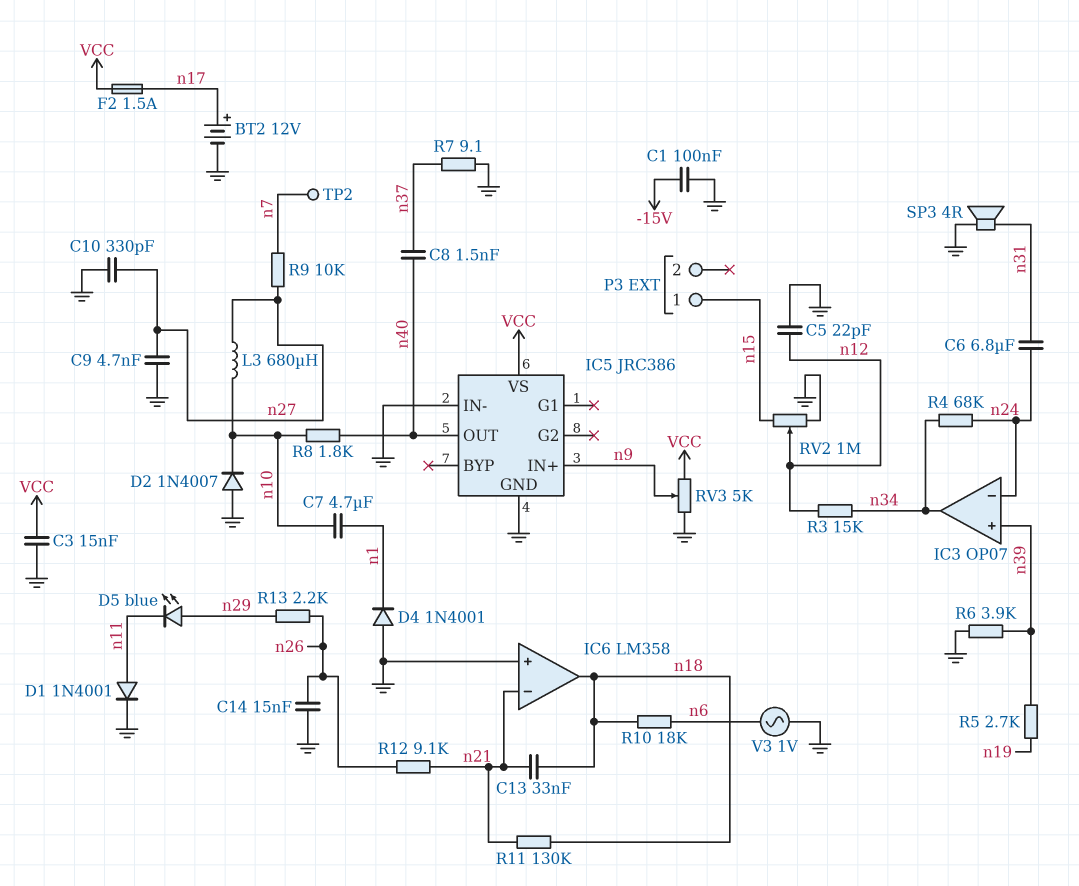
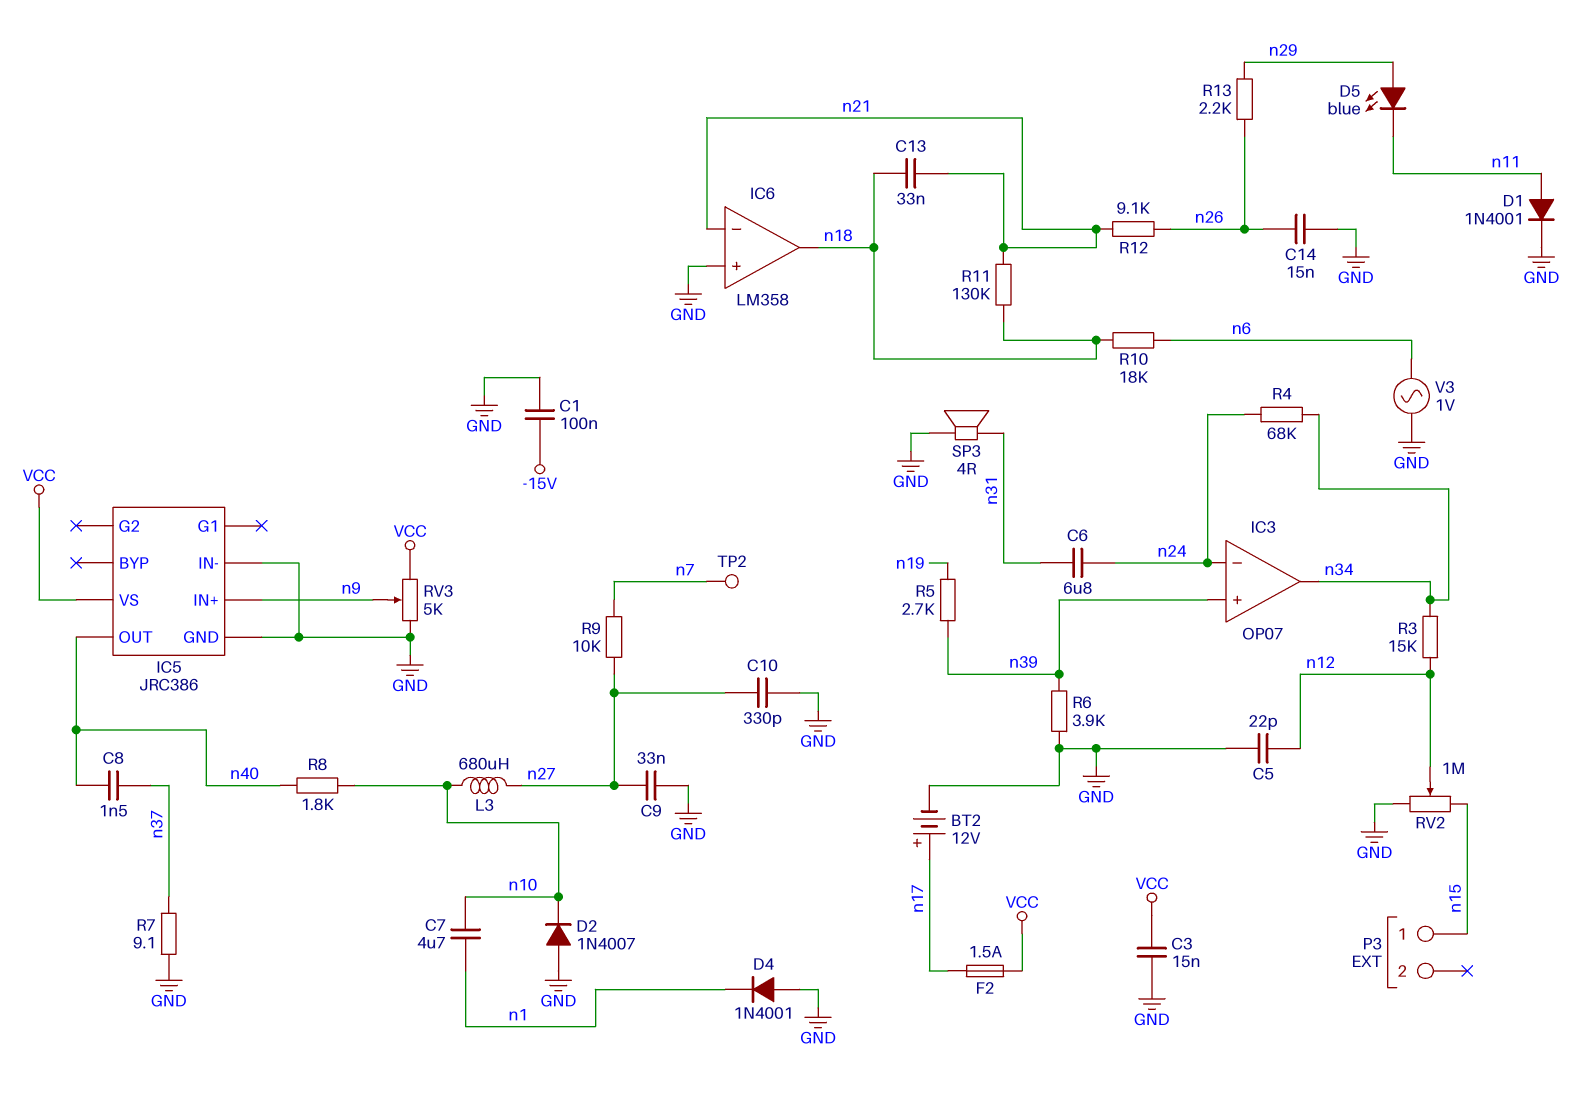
C9: 4.7nF (GND, n27) -> 33nF (GND, n27)

